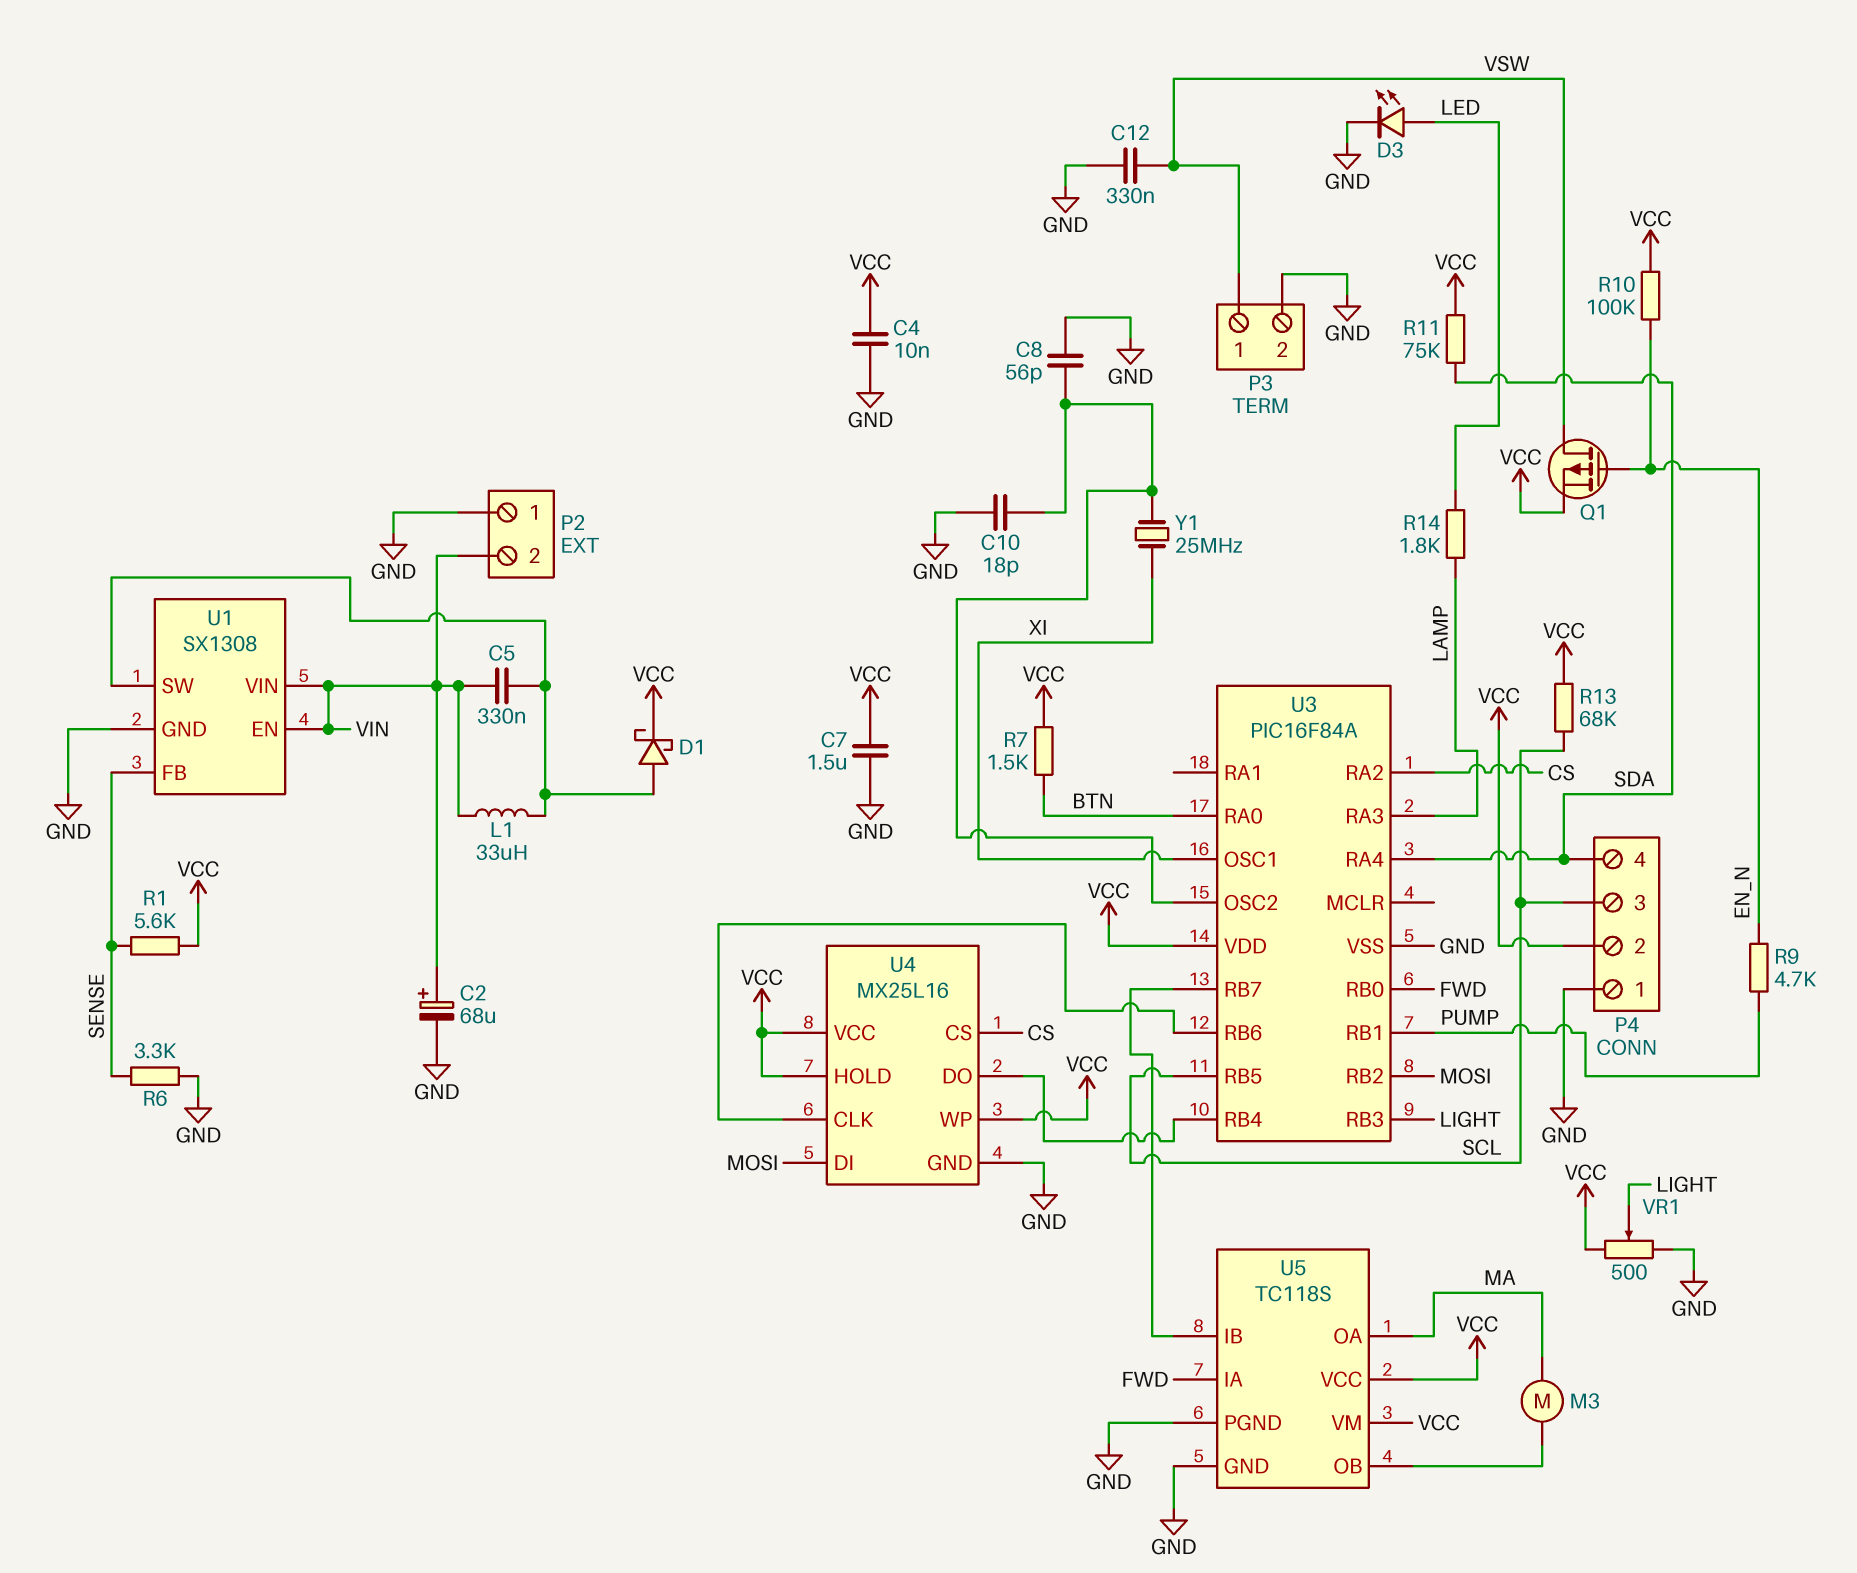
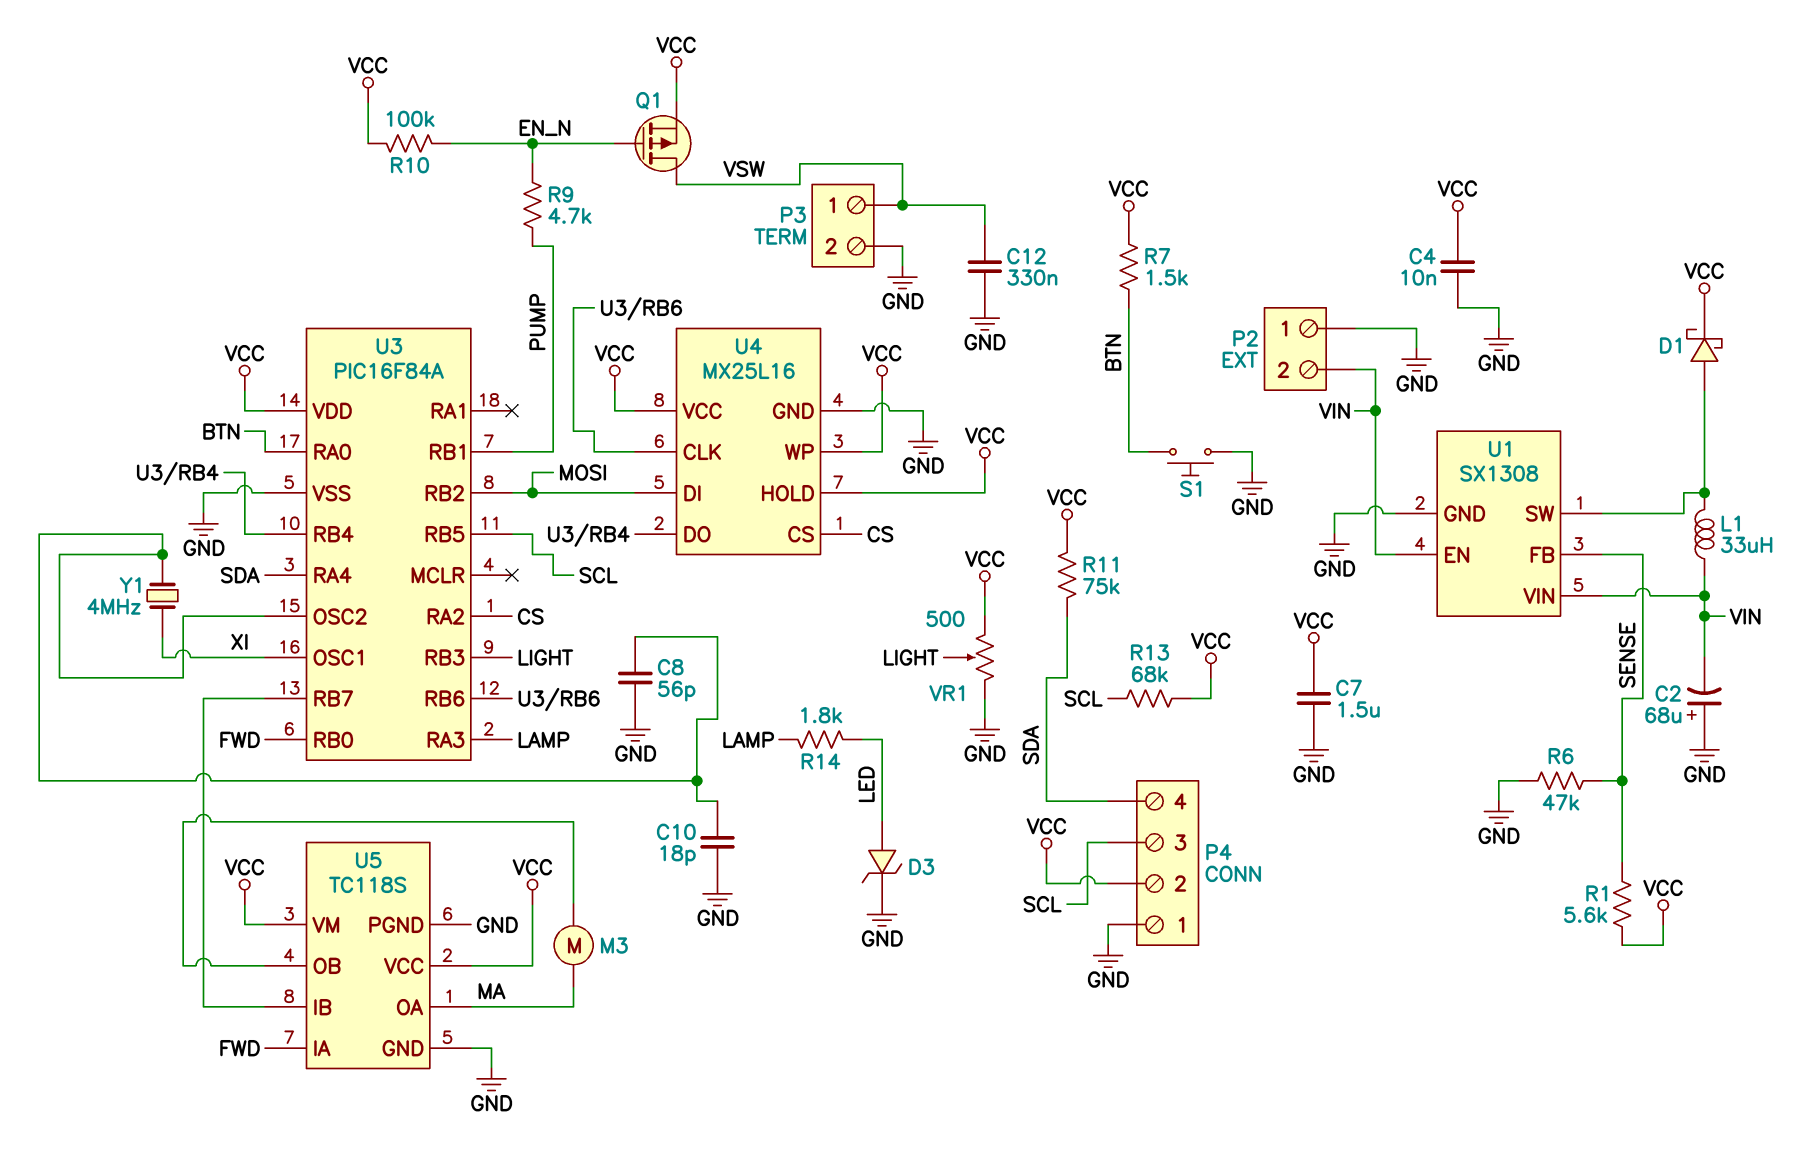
C2: 68uF (plus VIN, minus GND) -> 68uF (plus GND, minus VIN)
C5: 330nF (U1/SW, VIN) -> none
D3: LED (A LED, K GND) -> zener (A LED, K GND)
R6: 3.3k (GND, SENSE) -> 47k (GND, SENSE)
S1: none -> button (BTN, GND)
Y1: 25MHz (U3/OSC2, XI) -> 4MHz (U3/OSC2, XI)

